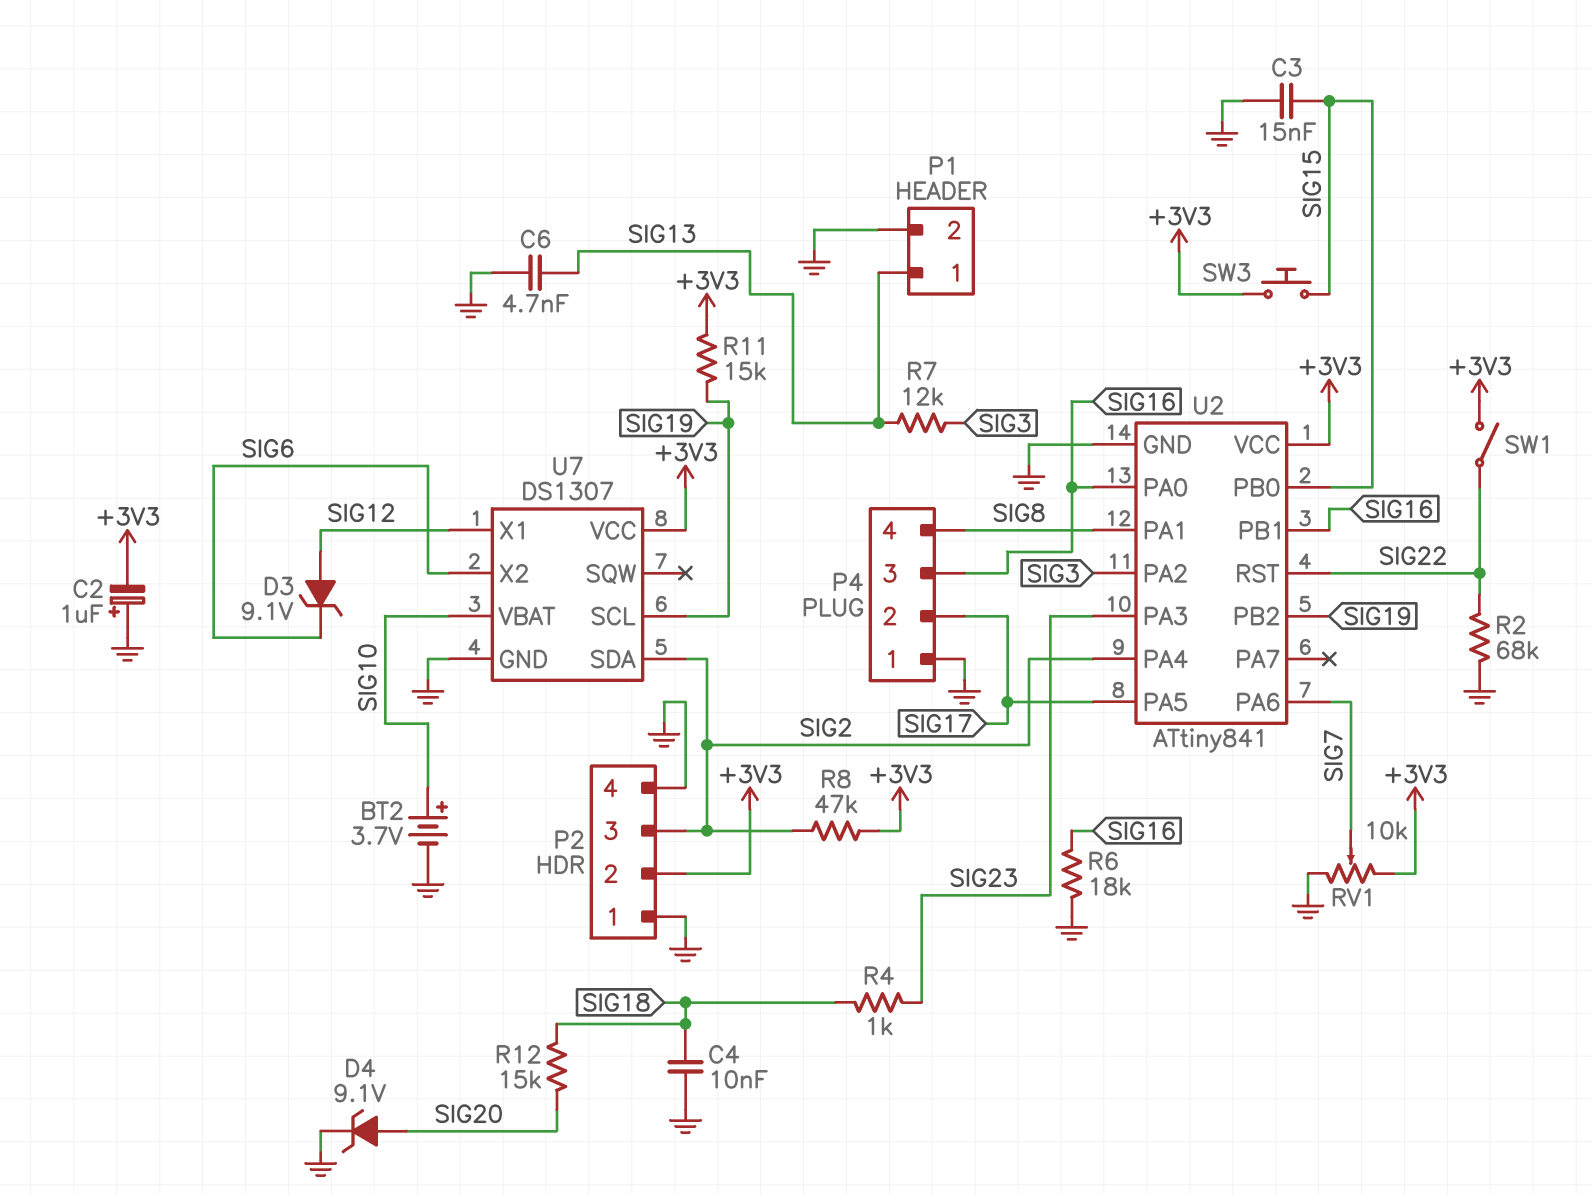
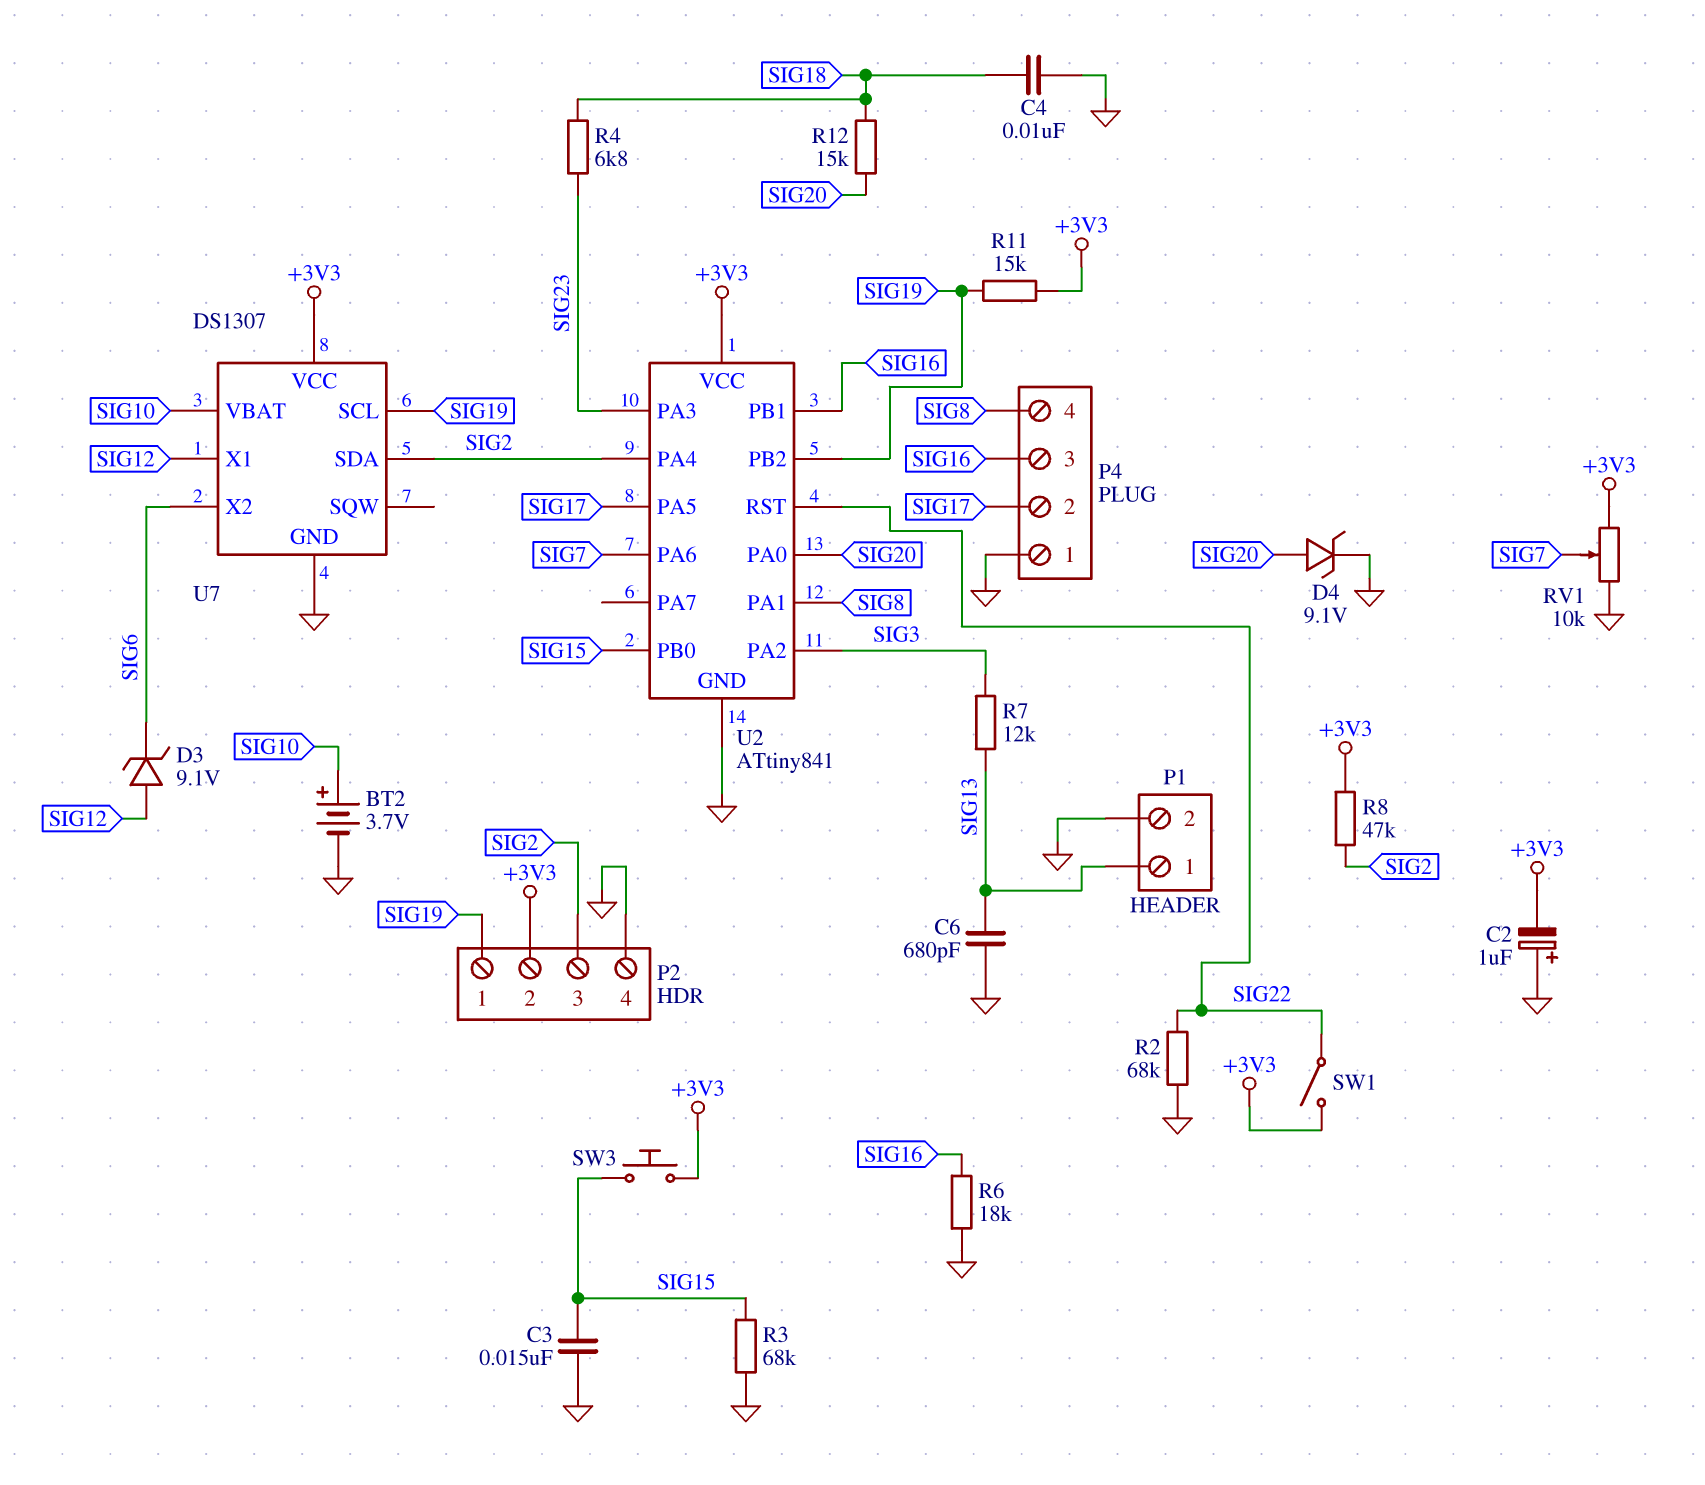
C6: 4.7nF (GND, SIG13) -> 680pF (GND, SIG13)
P2 pin 1: GND -> SIG19
R3: none -> 68k (GND, SIG15)
R4: 1k (SIG18, SIG23) -> 6.8k (SIG18, SIG23)
U2 pin PA0: SIG16 -> SIG20

